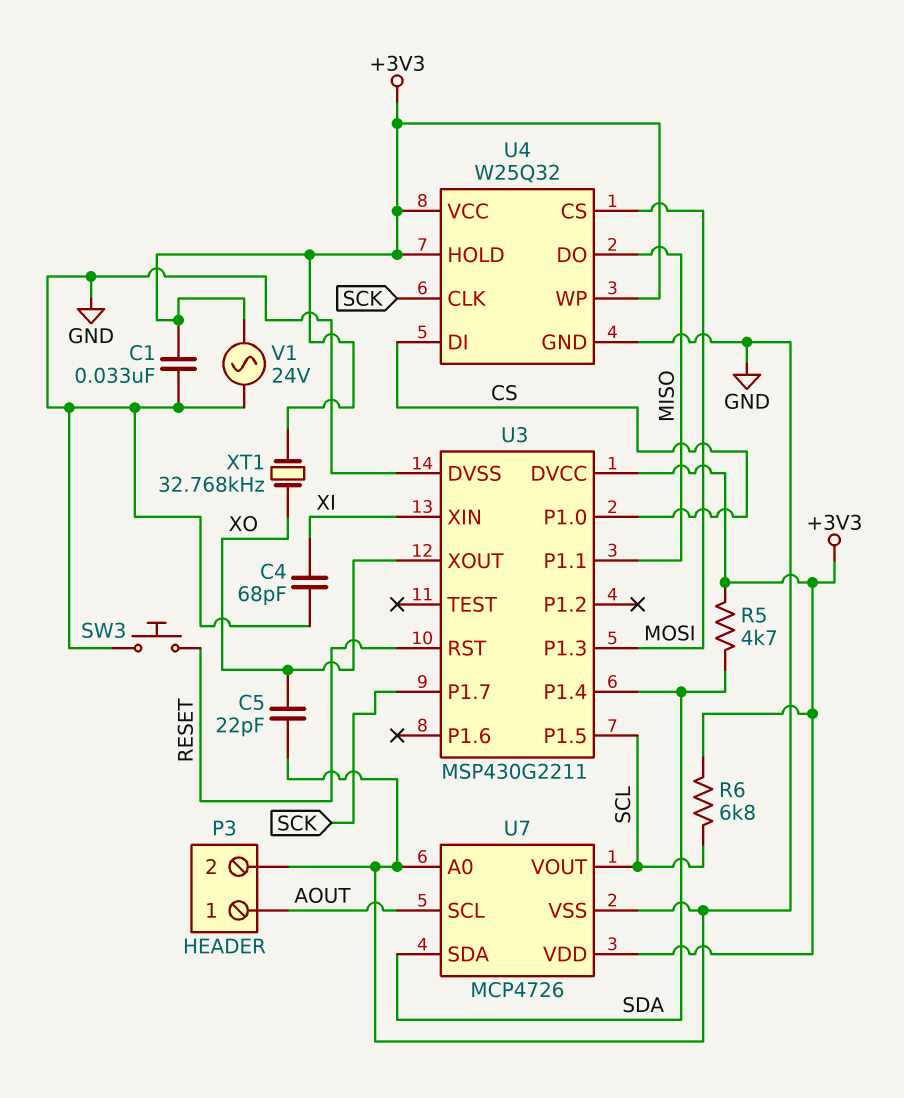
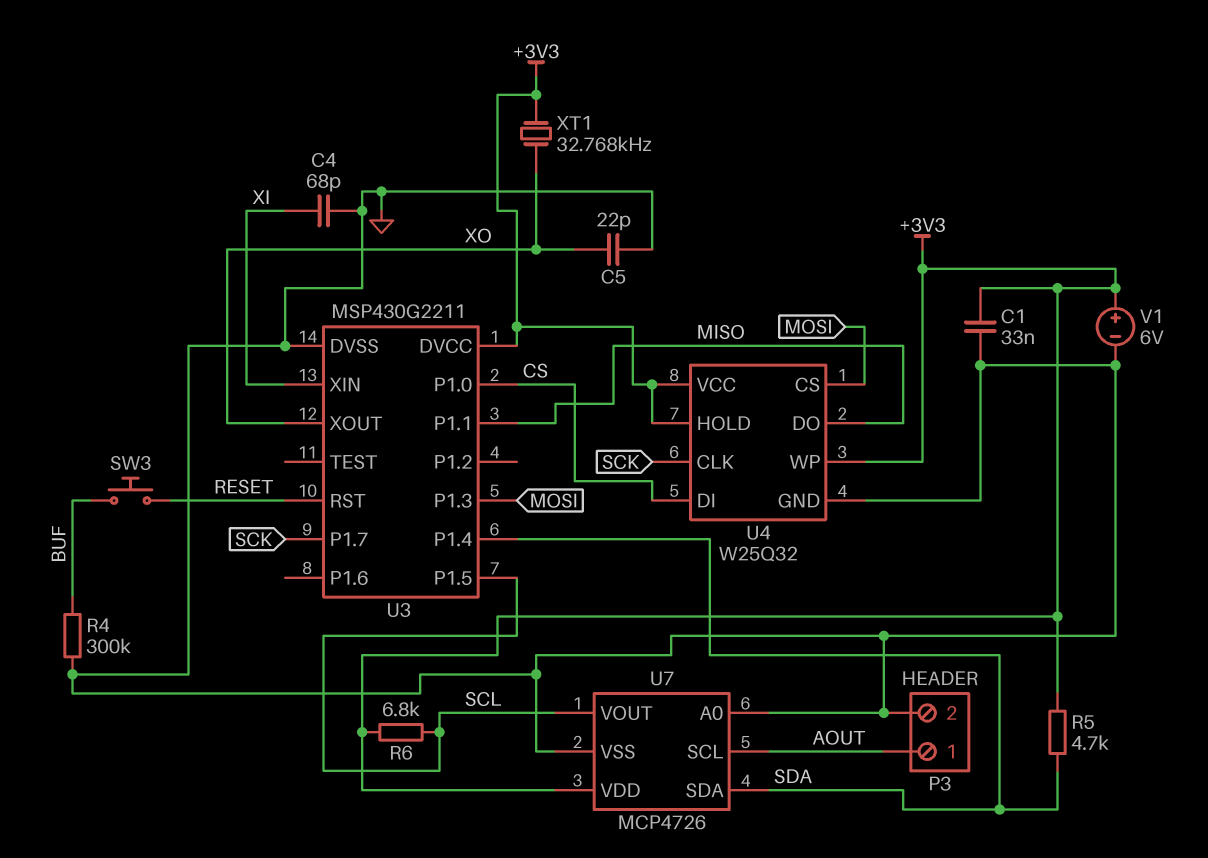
R4: none -> 300k (BUF, GND)
SW3: button (GND, RESET) -> button (BUF, RESET)
V1: AC 24V (+3V3, GND) -> 6V (plus +3V3, minus GND)

